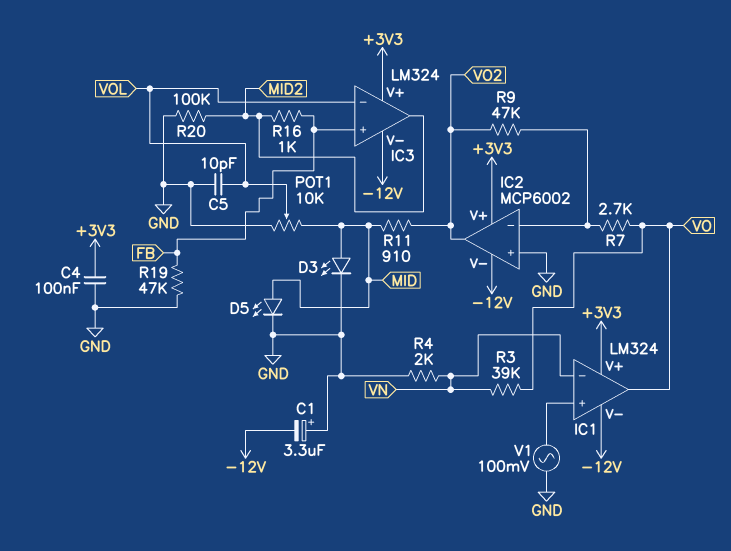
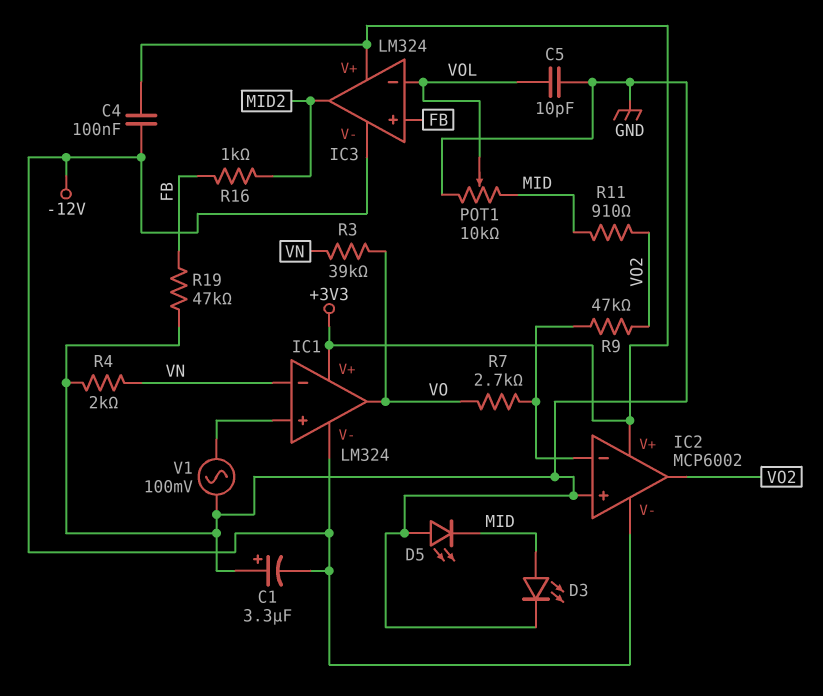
C4: 100nF (+3V3, GND) -> 100nF (+3V3, -12V)
D5: LED (A MID, K GND) -> LED (A GND, K MID)
R20: 100k (GND, MID2) -> none

